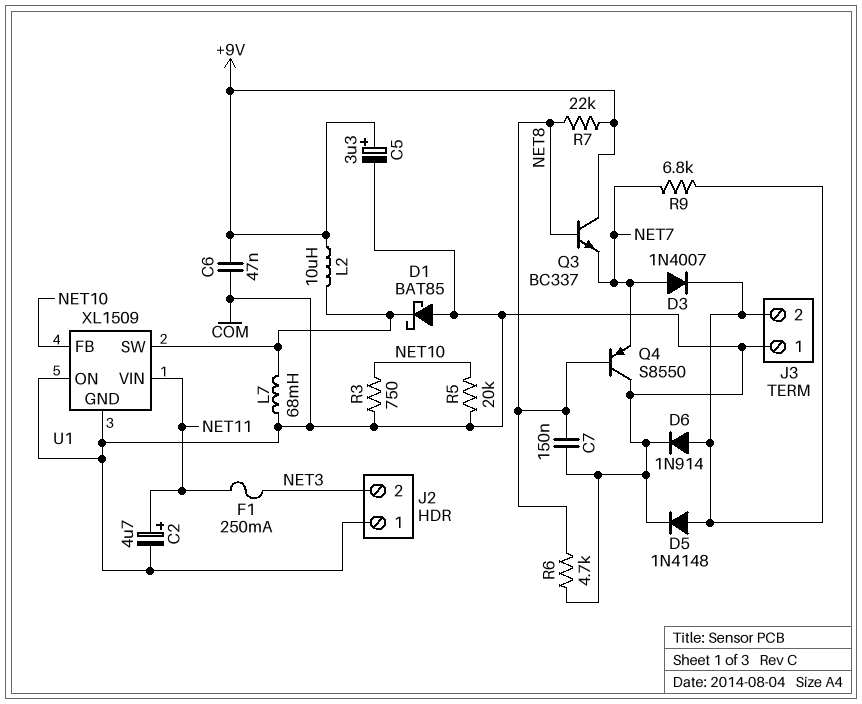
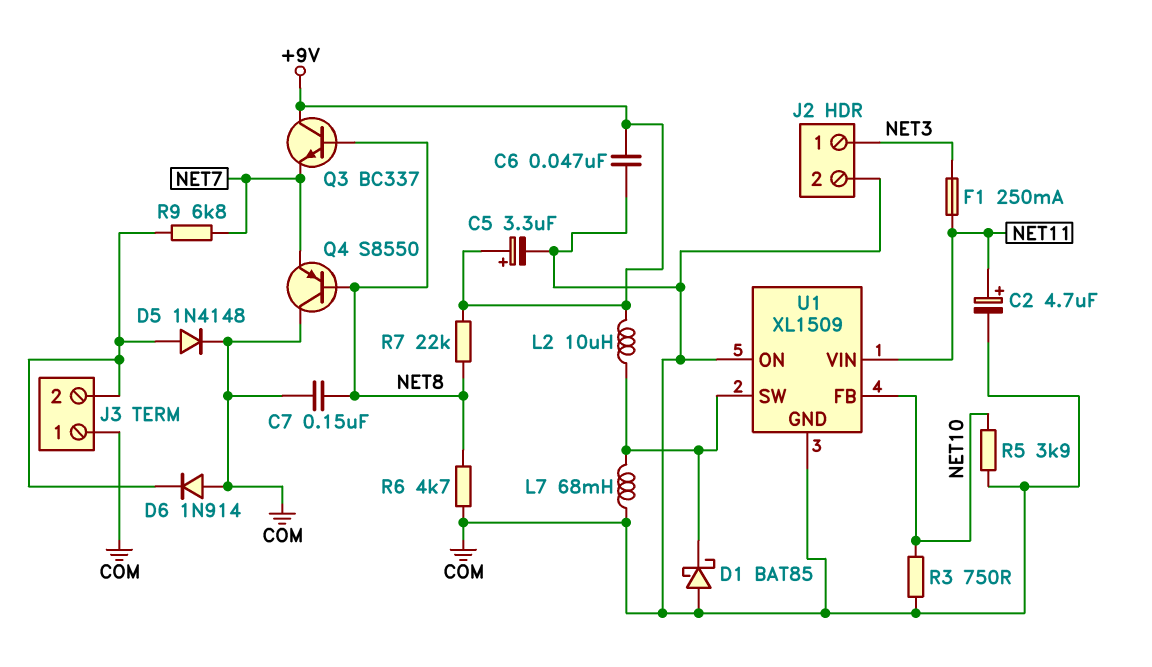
D3: diode 1N4007 (A NET7, K J3/2) -> none
D6: diode 1N914 (A J3/2, K COM) -> diode 1N914 (A COM, K J3/2)
J2 pin 1: COM -> NET3
J2 pin 2: NET3 -> COM
R5: 20k (COM, NET10) -> 3.9k (COM, NET10)

